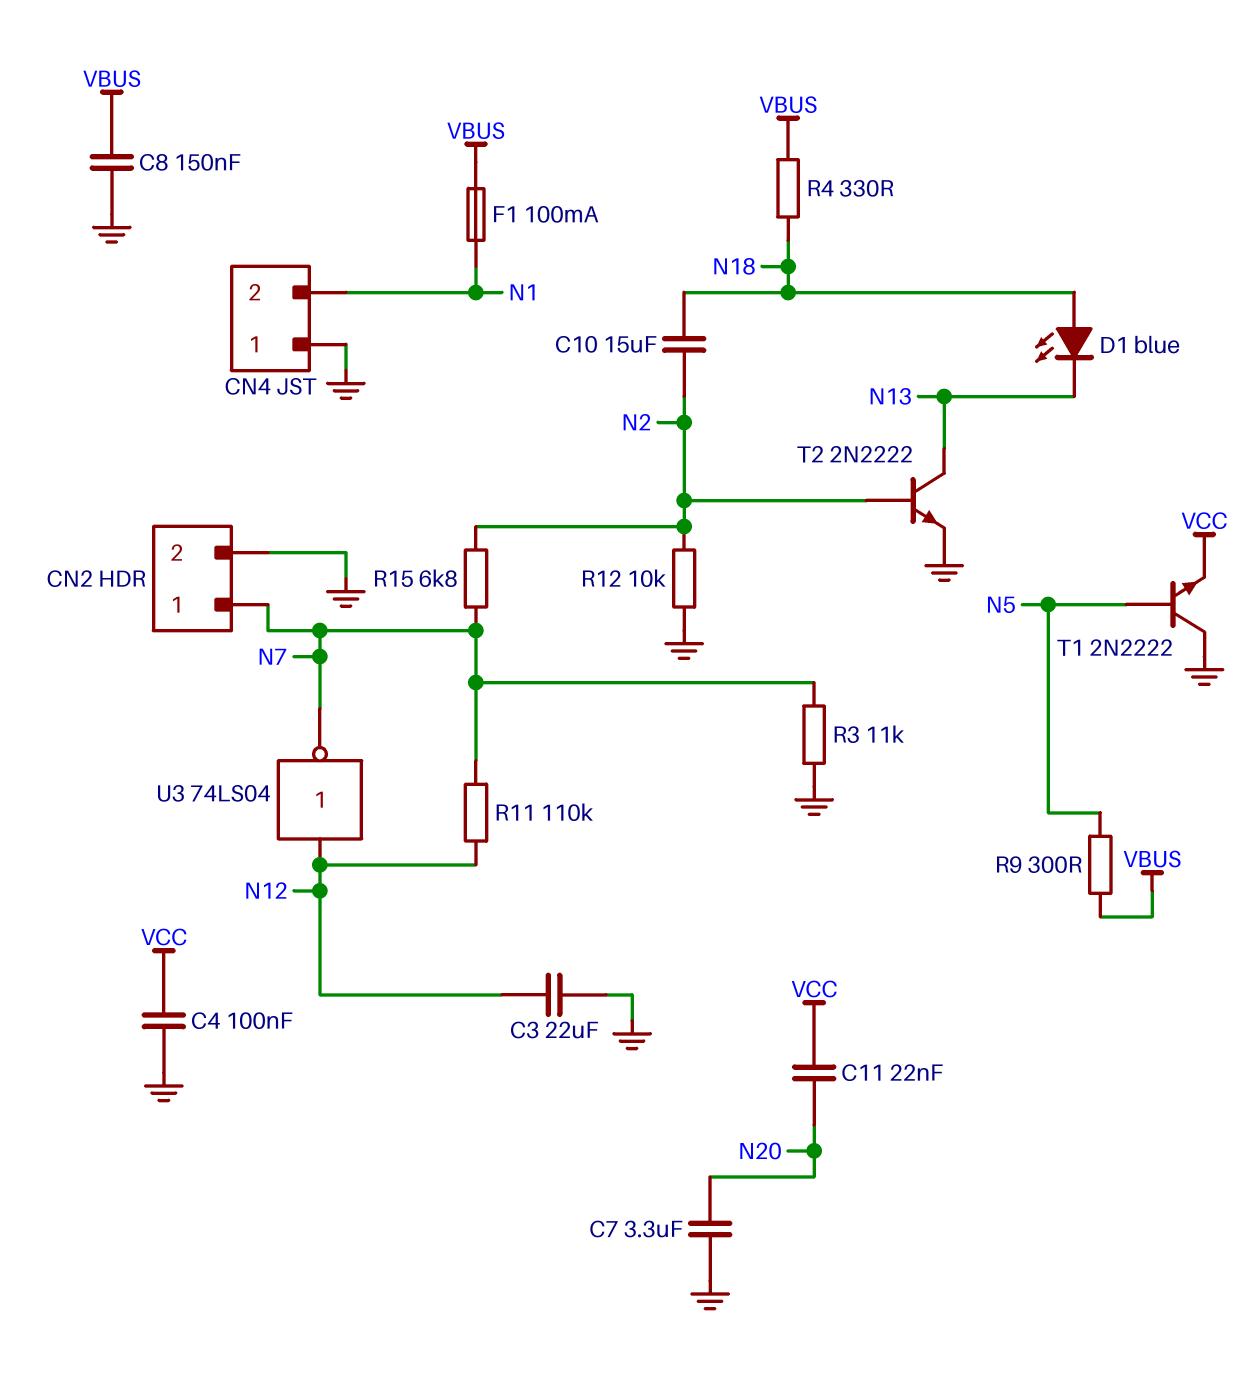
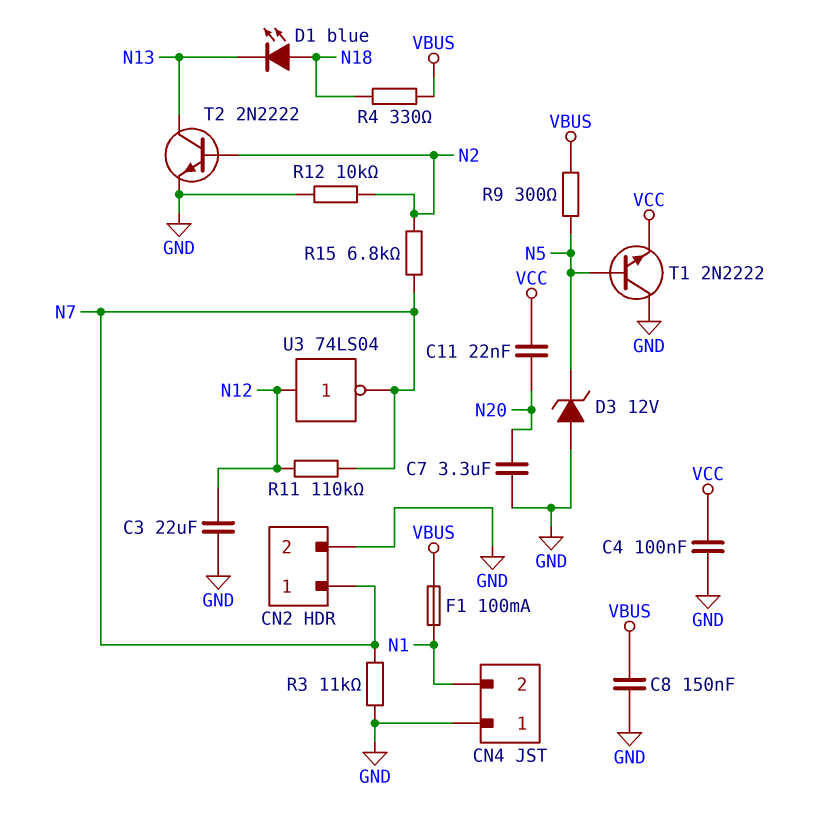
C10: 15uF (N2, N18) -> none
D3: none -> zener 12V (A GND, K N5)

